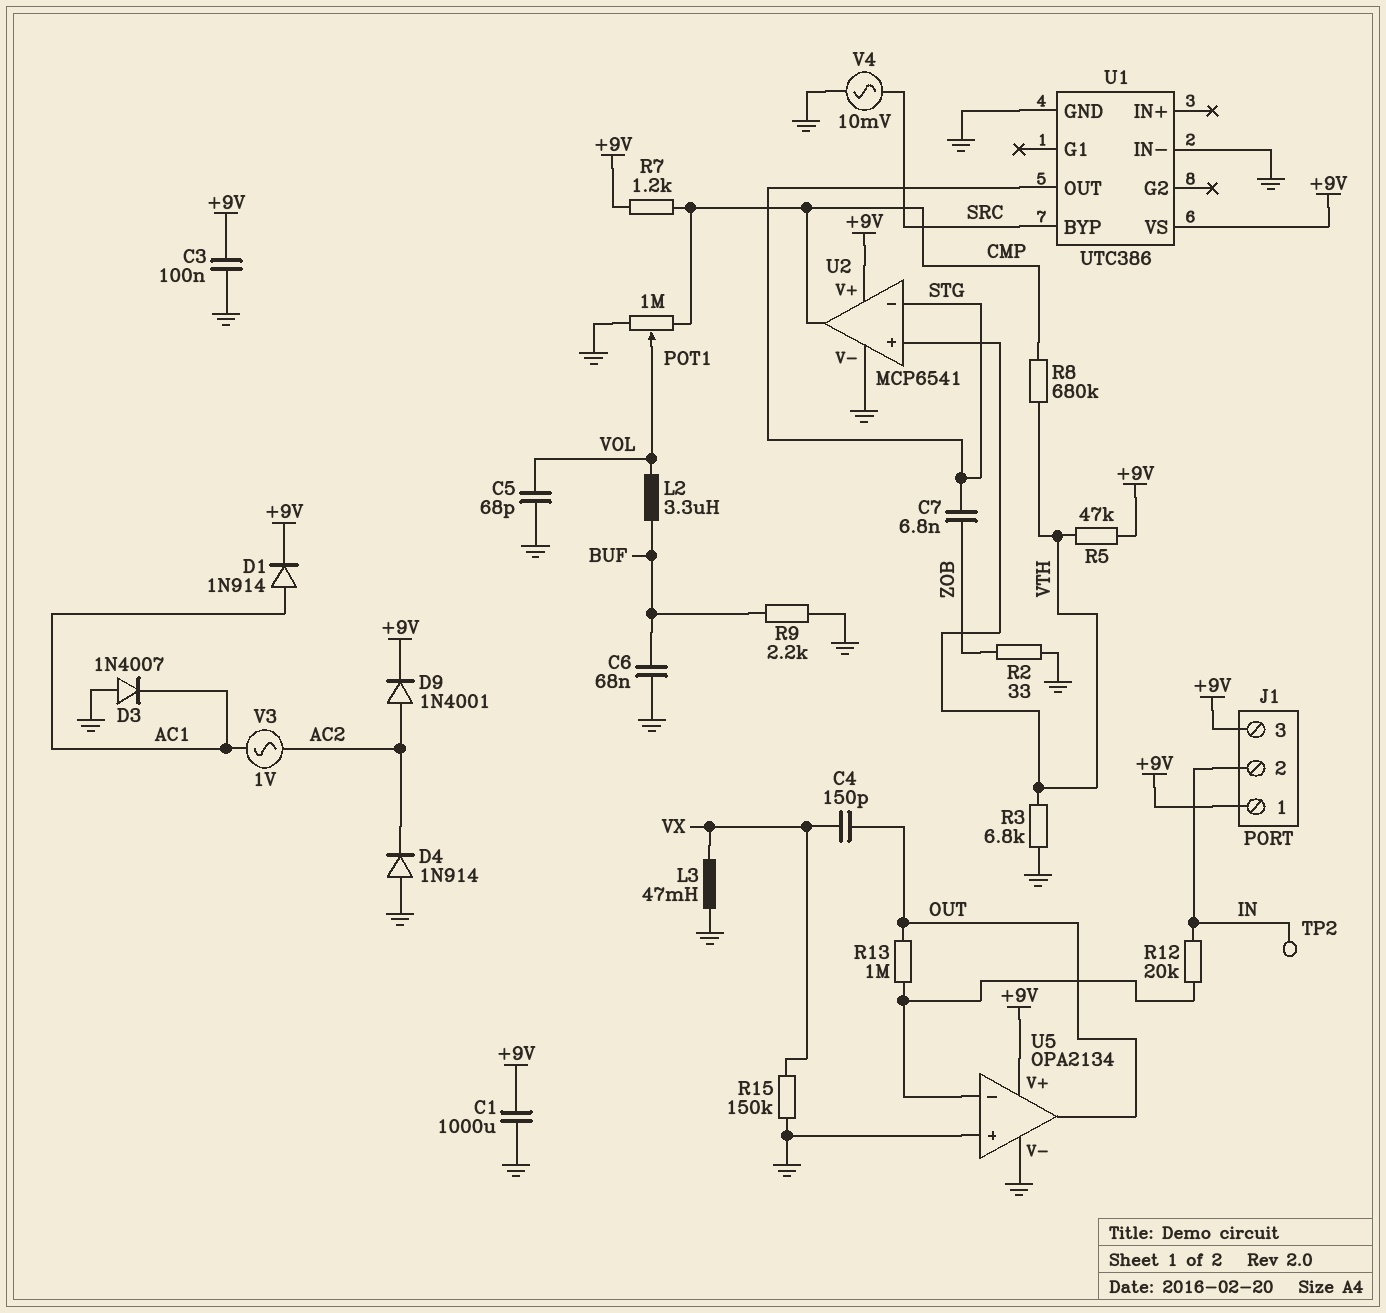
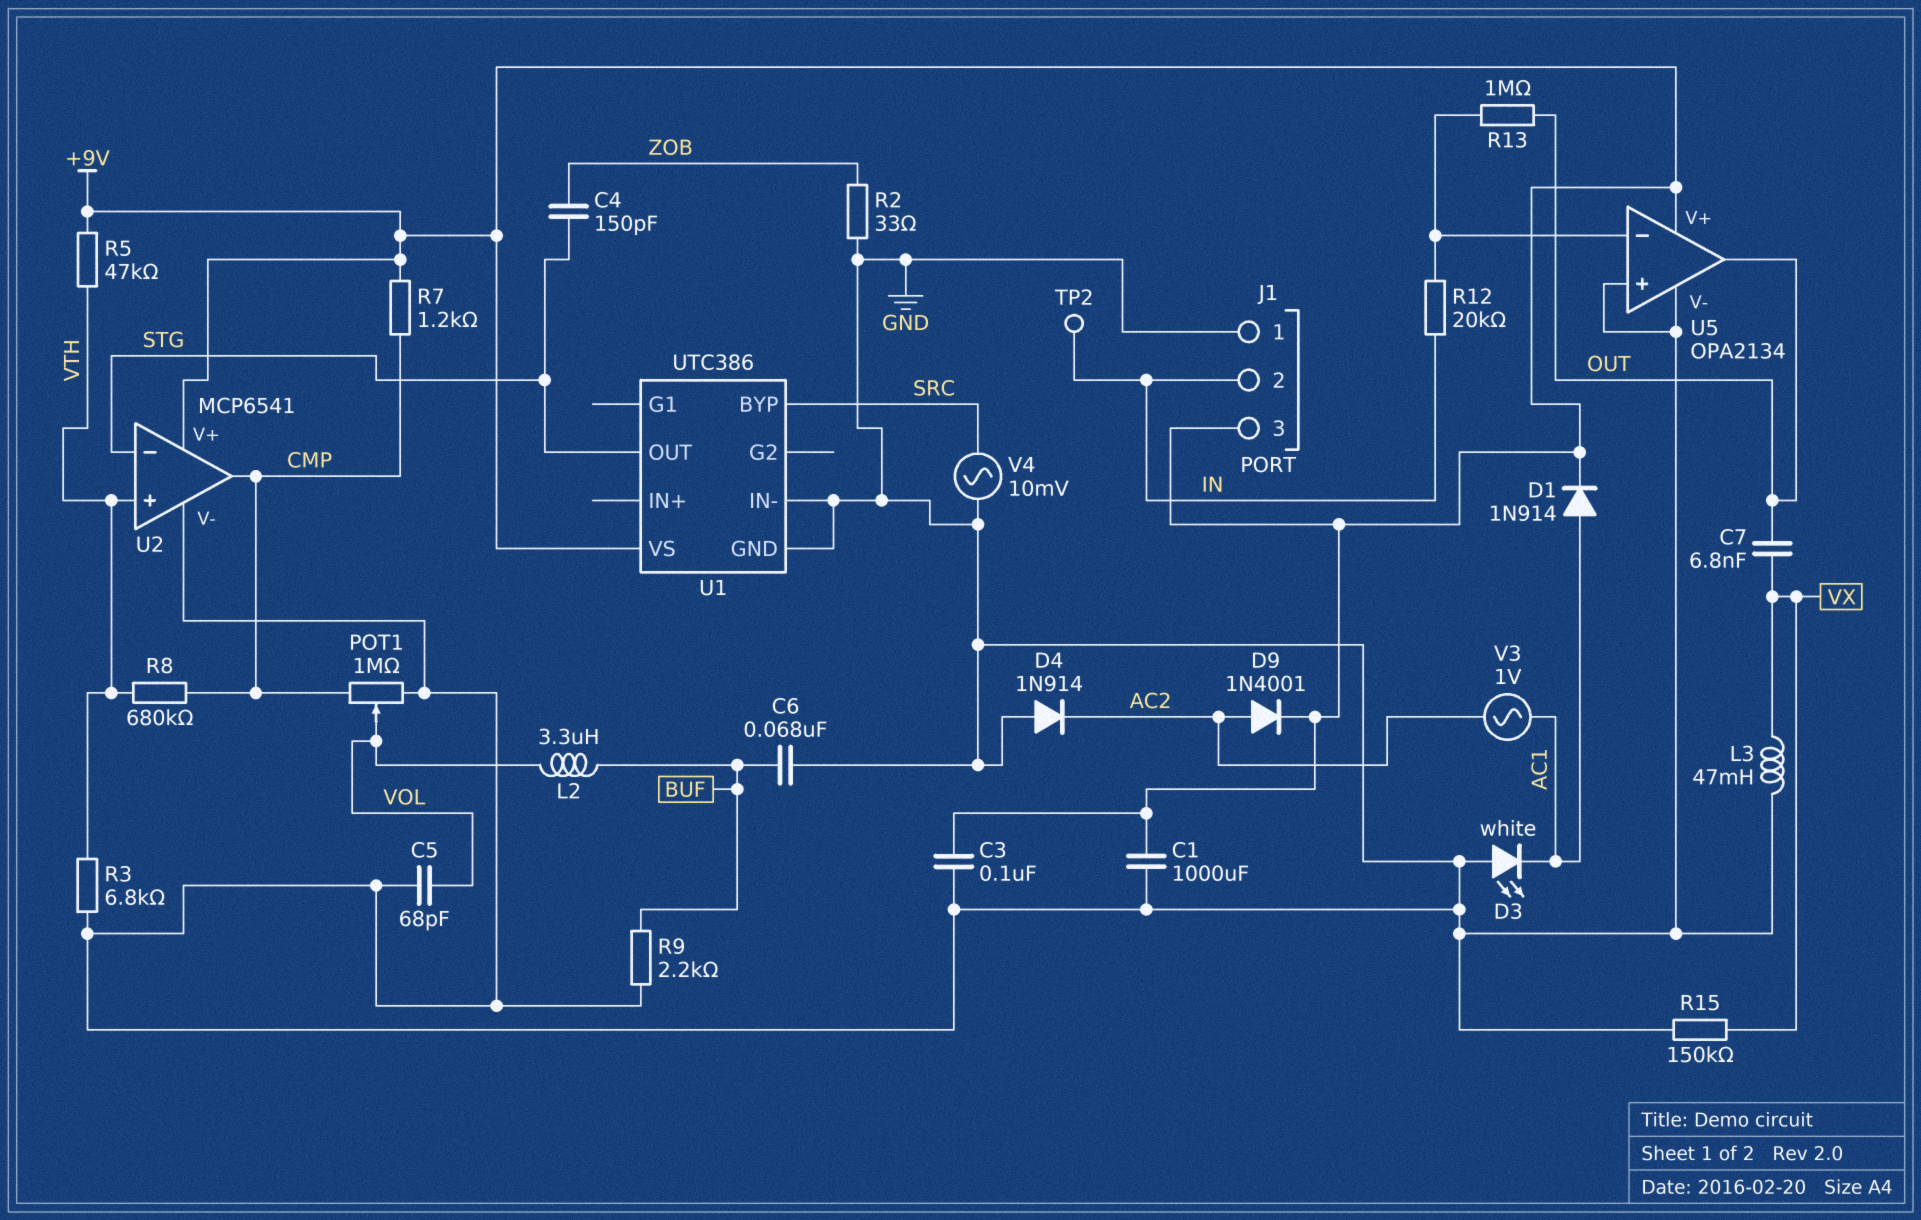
C4: 150pF (OUT, VX) -> 150pF (STG, ZOB)
C7: 6.8nF (STG, ZOB) -> 6.8nF (OUT, VX)
D3: diode 1N4007 (A GND, K AC1) -> LED white (A GND, K AC1)
J1 pin 1: +9V -> GND

